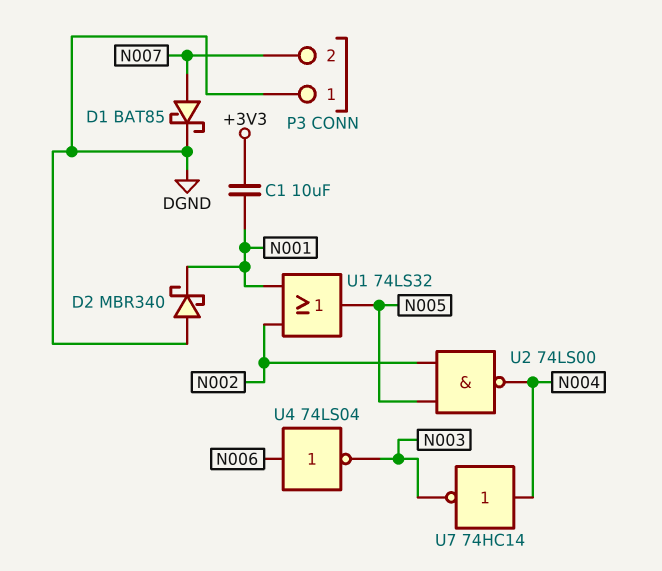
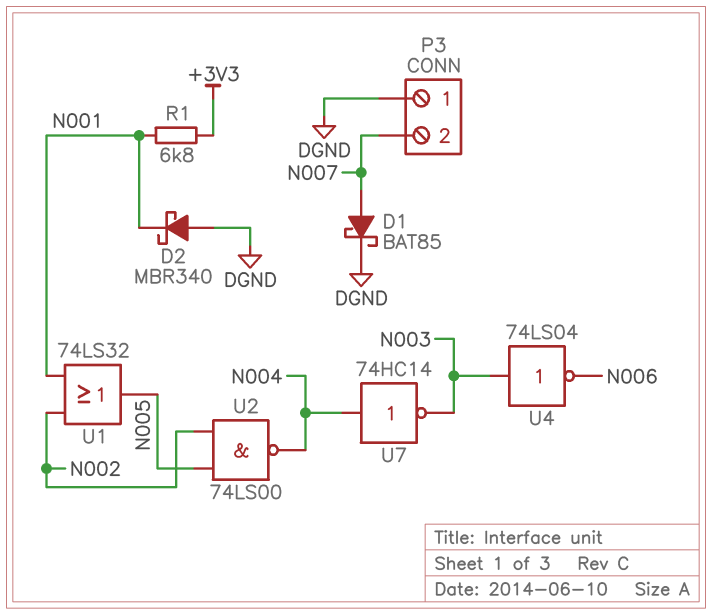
C1: 10uF (+3V3, N001) -> none
R1: none -> 6.8k (+3V3, N001)
U4: NOT 74LS04 (in N006, out N003) -> NOT 74LS04 (in N003, out N006)

